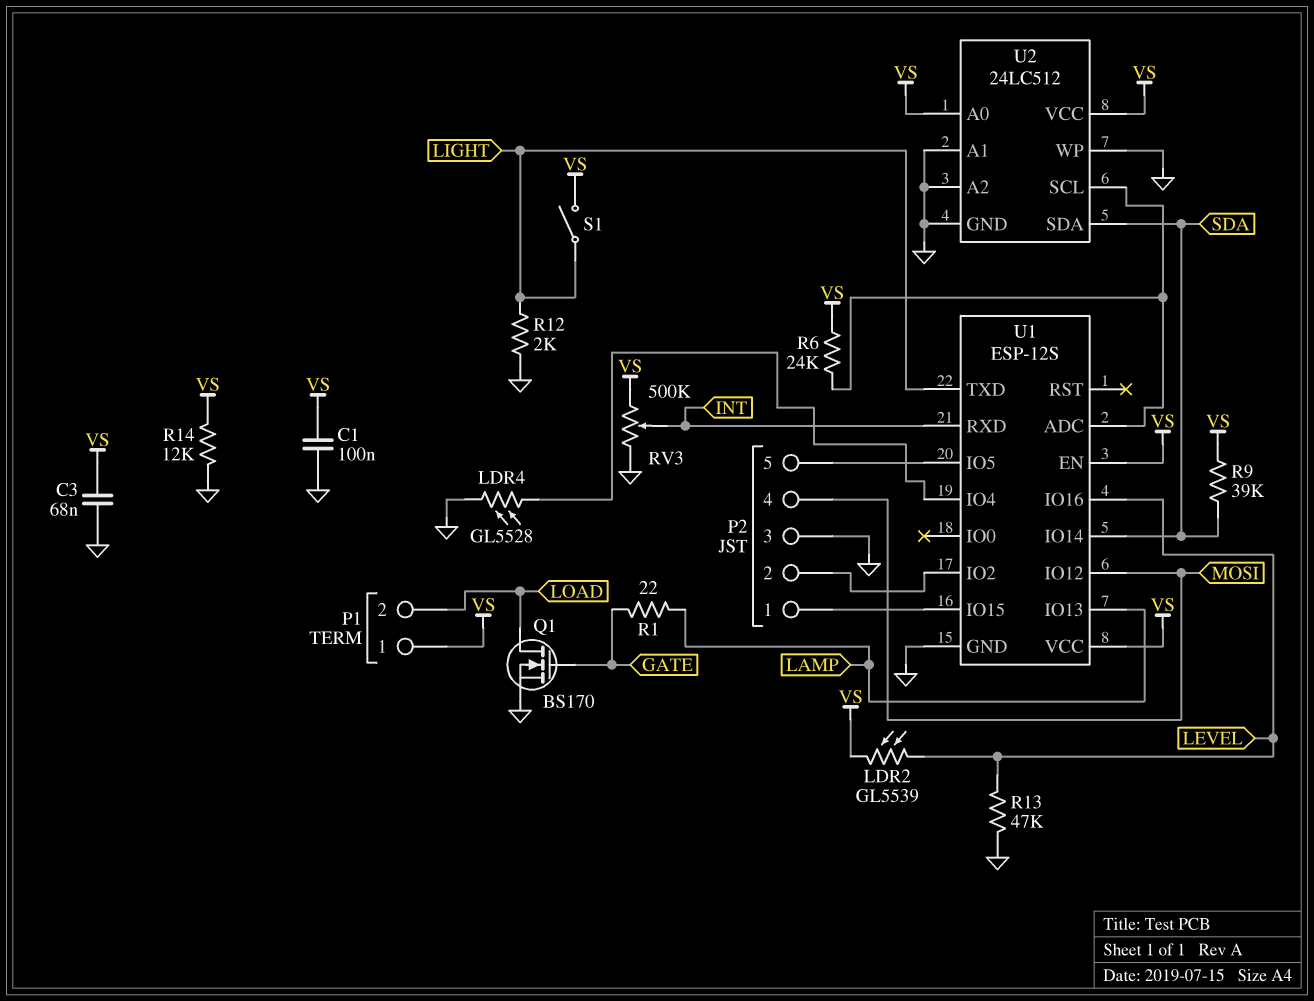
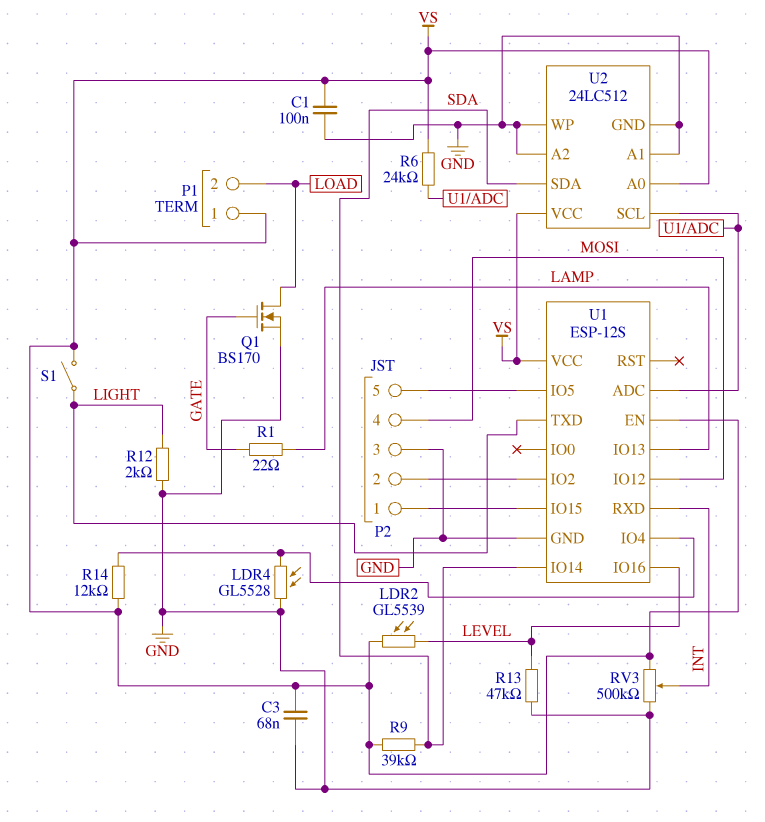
R14: 12k (GND, VS) -> 12k (U1/IO4, VS)

